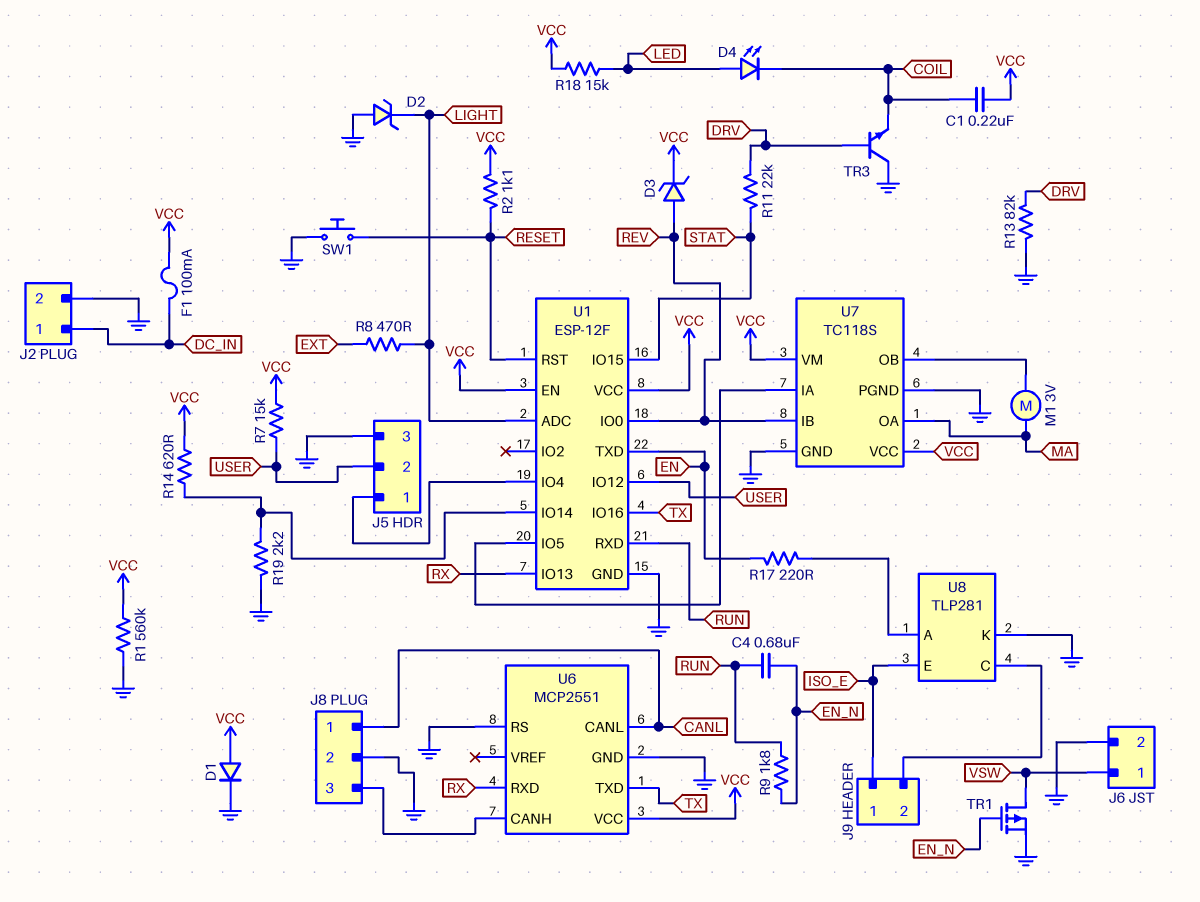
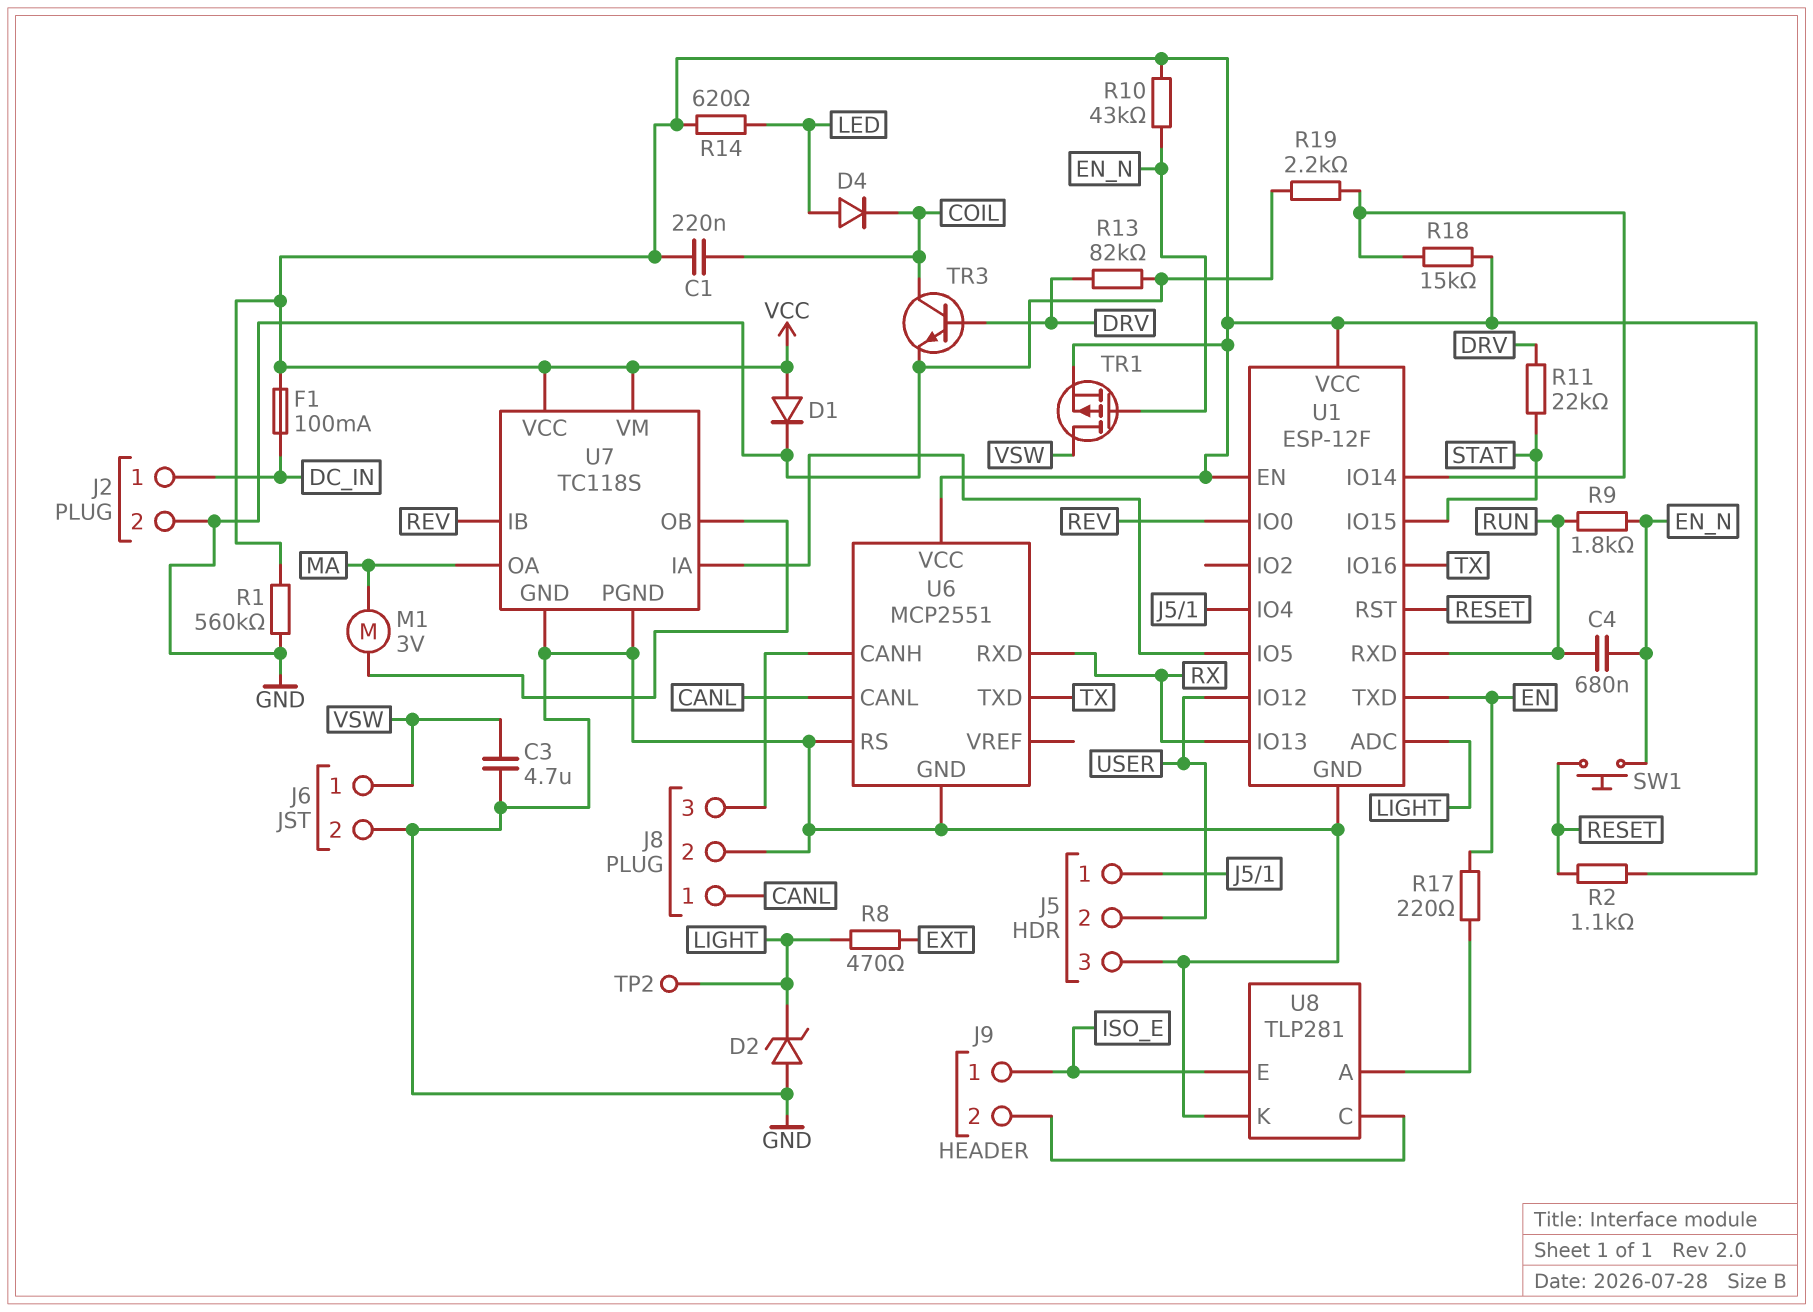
C3: none -> 4.7uF (GND, VSW)
D3: zener (A REV, K VCC) -> none
D4: LED (A LED, K COIL) -> diode (A LED, K COIL)
R7: 15k (USER, VCC) -> none
R10: none -> 43k (EN_N, VCC)
R14: 620 (U1/IO14, VCC) -> 620 (LED, VCC)
R18: 15k (LED, VCC) -> 15k (U1/IO14, VCC)
SW1: button (GND, RESET) -> button (EN_N, RESET)
TP2: none -> test point (LIGHT)
TR1: PMOS (G EN_N, D VSW, S GND) -> PMOS (G EN_N, D VSW, S VCC)
TR3: NPN (B DRV, C GND, E COIL) -> NPN (B DRV, C COIL, E GND)

